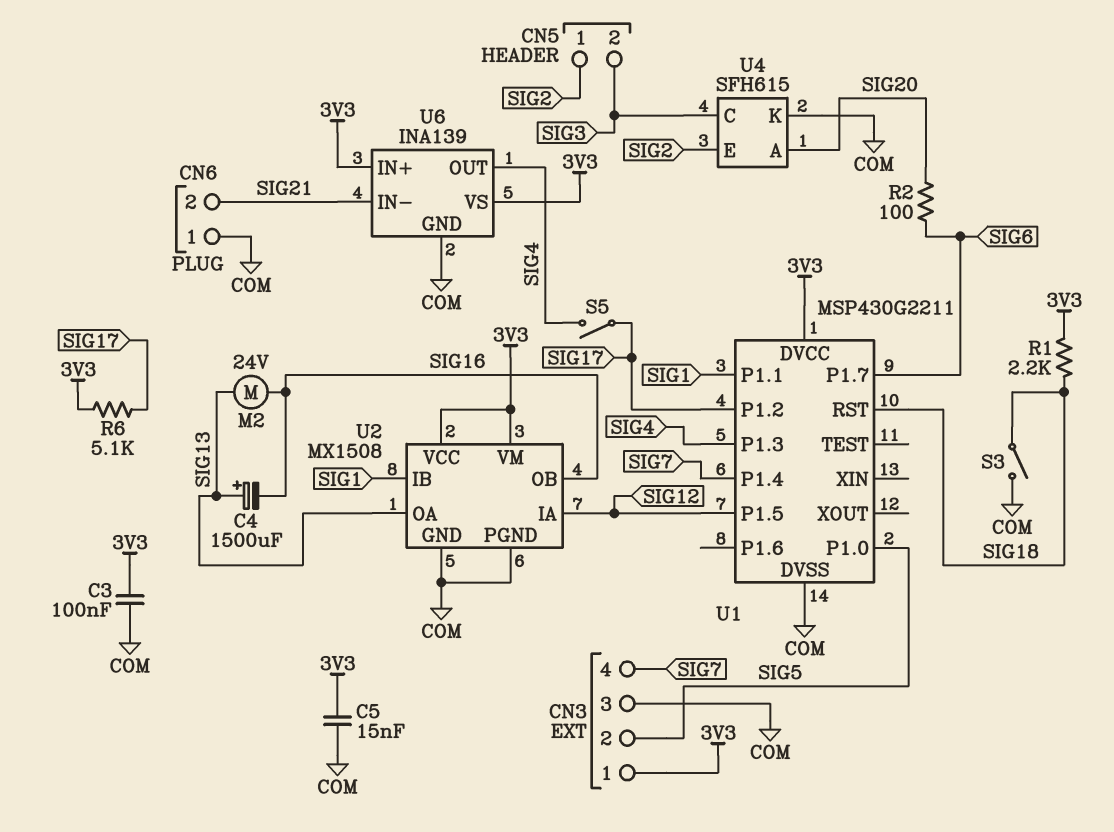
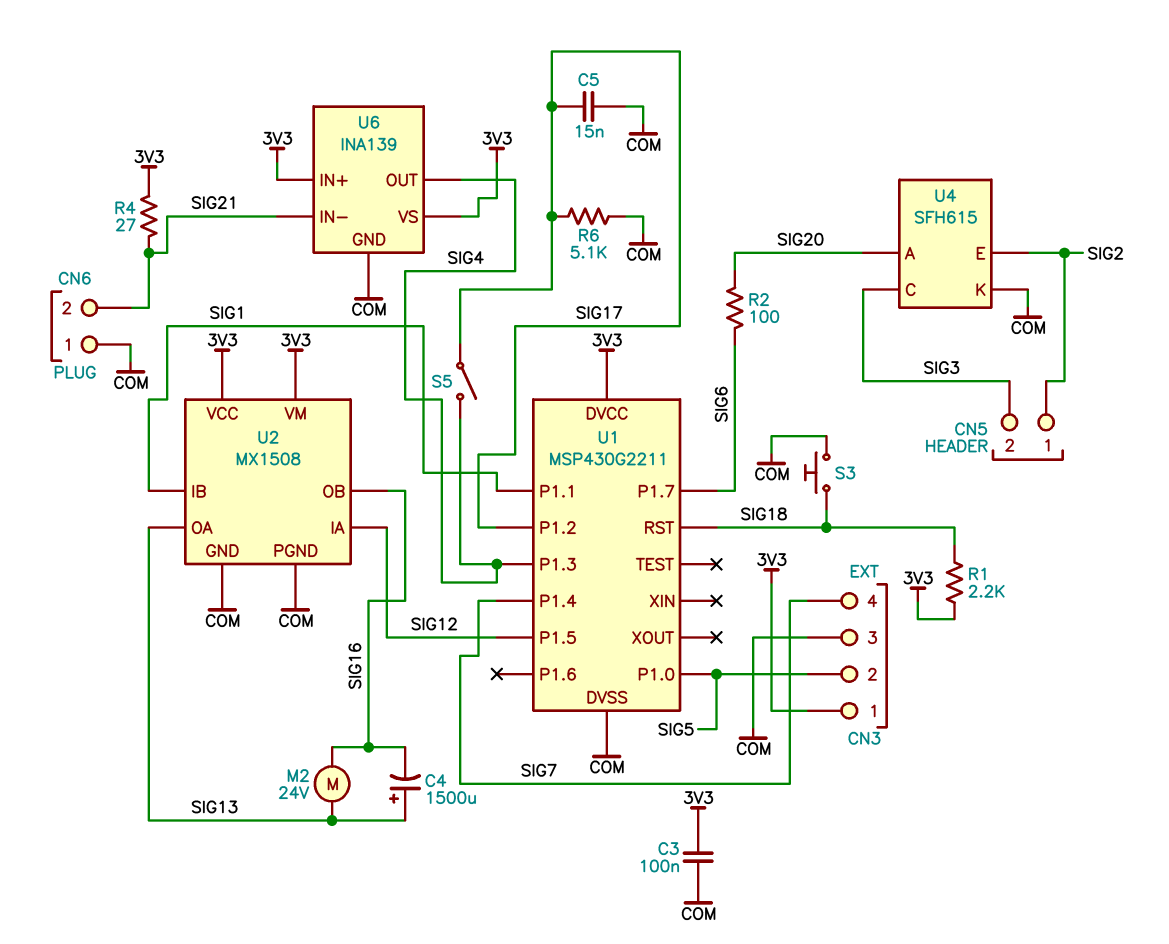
C5: 15nF (3V3, COM) -> 15nF (COM, SIG17)
R4: none -> 27 (3V3, SIG21)
R6: 5.1k (3V3, SIG17) -> 5.1k (COM, SIG17)
S3: switch (COM, SIG18) -> button (COM, SIG18)

